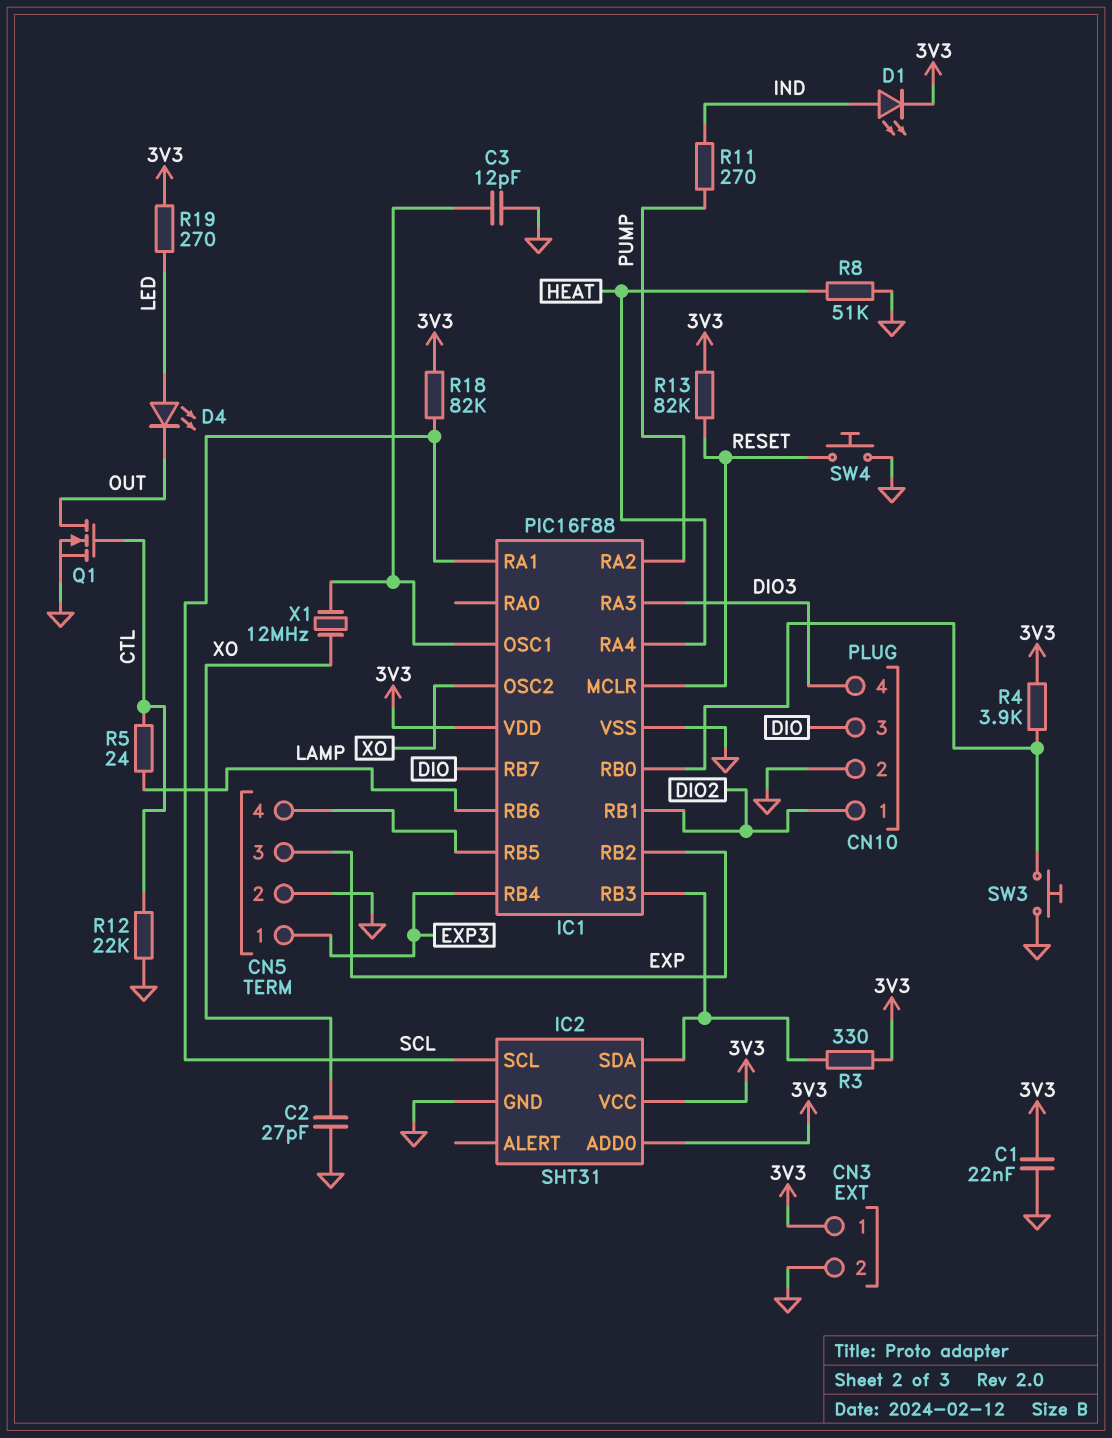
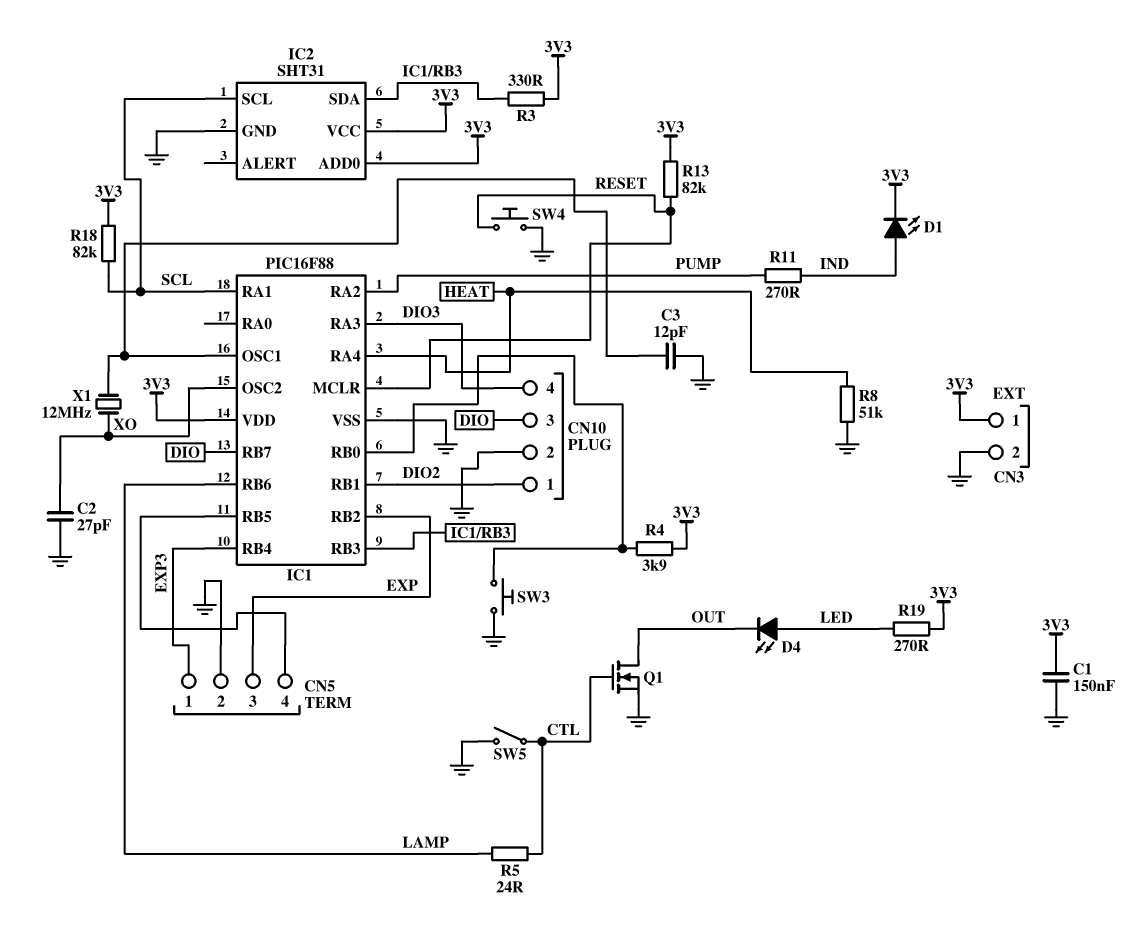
C1: 22nF (3V3, GND) -> 150nF (3V3, GND)
R12: 22k (CTL, GND) -> none
SW5: none -> switch (CTL, GND)

